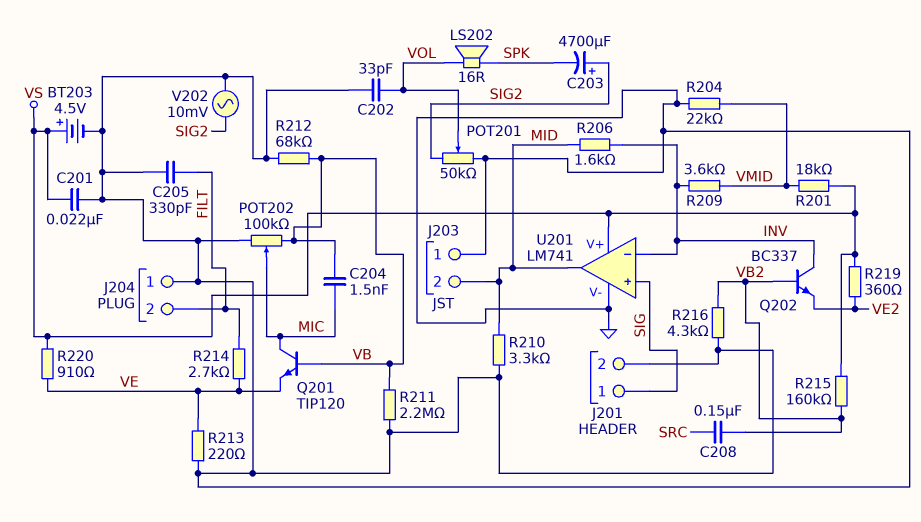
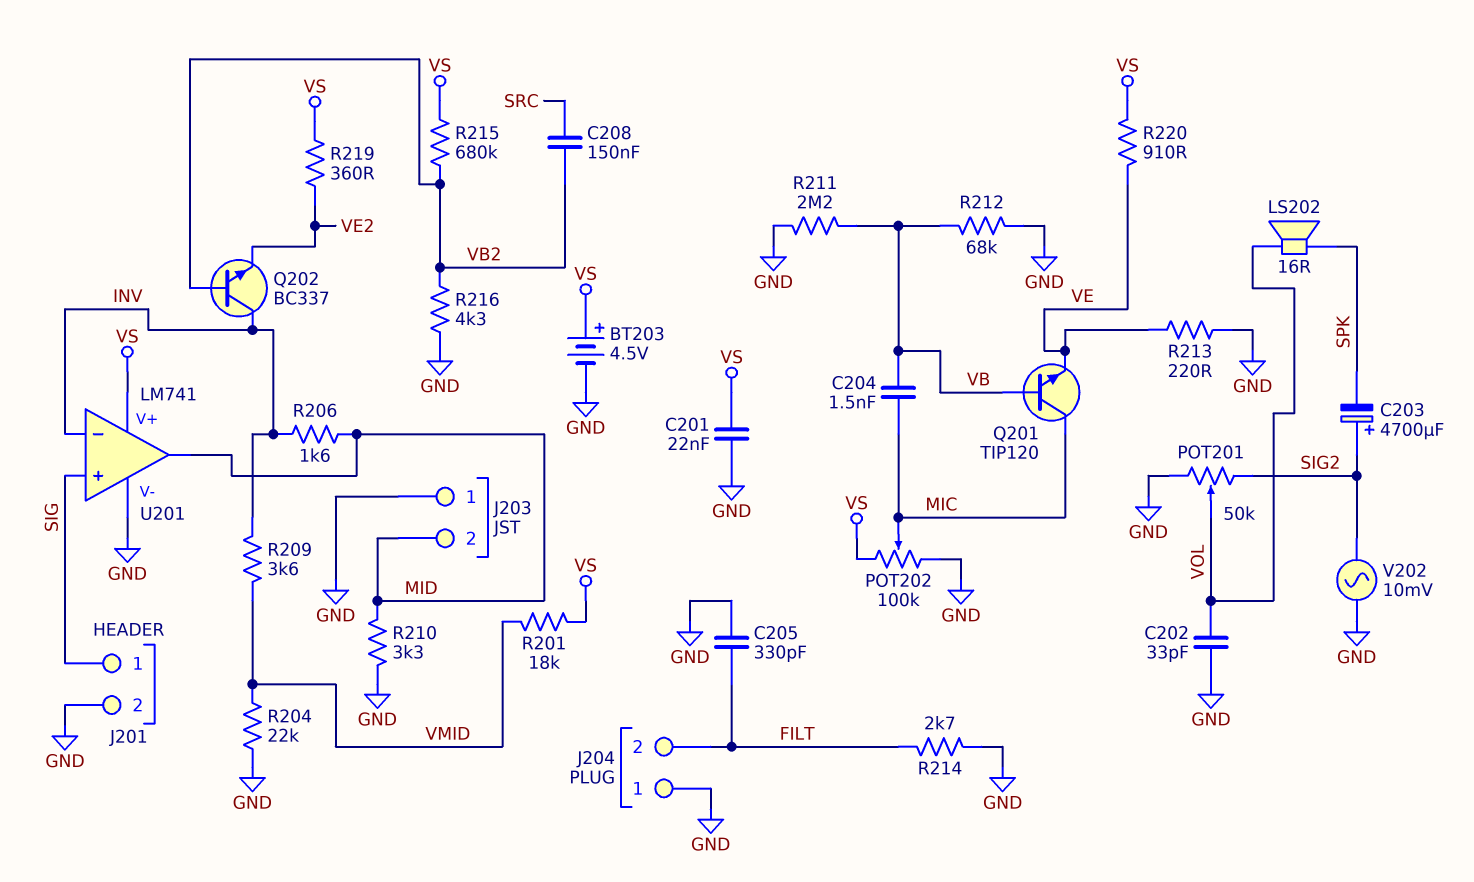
POT202: 100k (GND, VB, wiper MIC) -> 100k (GND, VS, wiper MIC)
R214: 2.7k (FILT, VE) -> 2.7k (FILT, GND)
R215: 160k (VB2, VS) -> 680k (VB2, VS)

